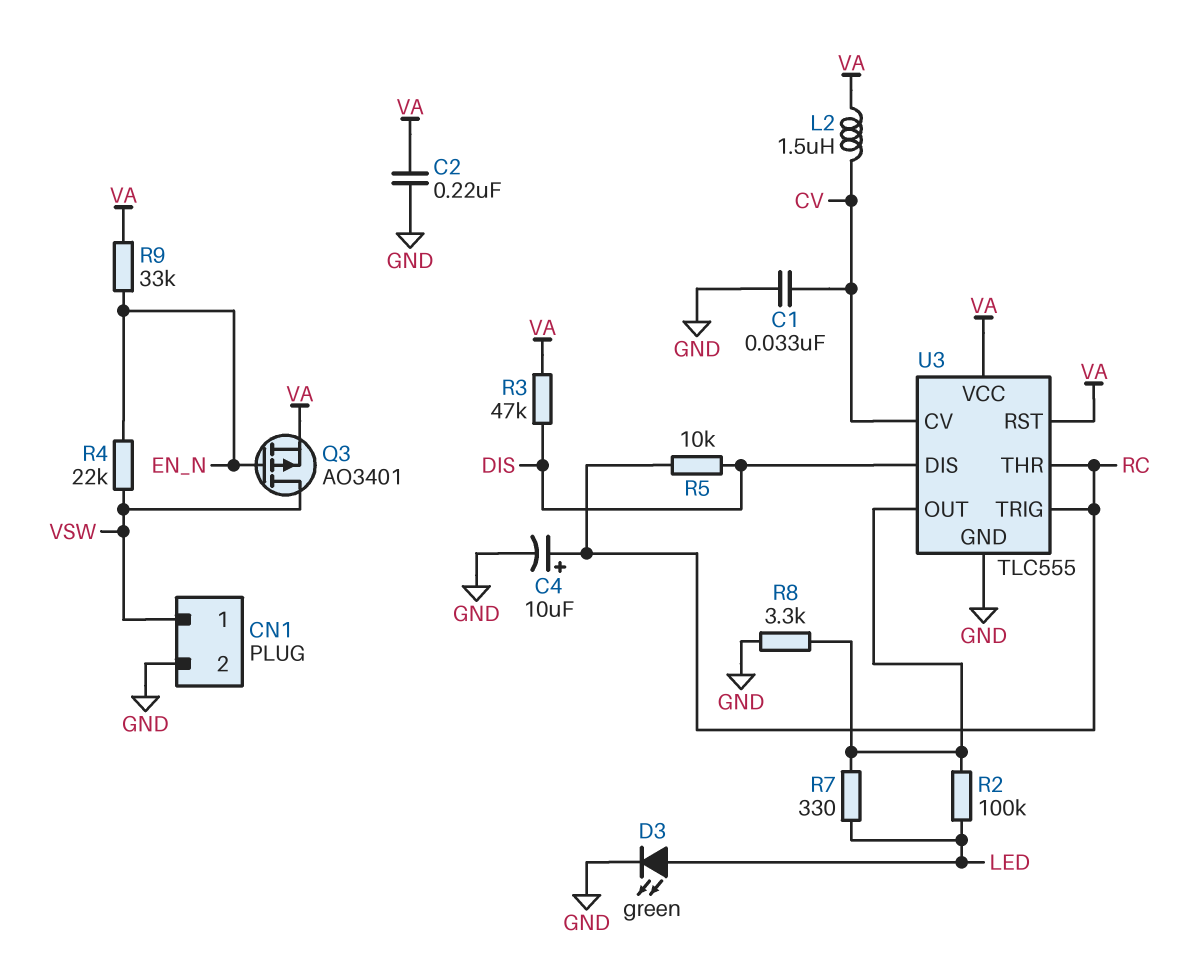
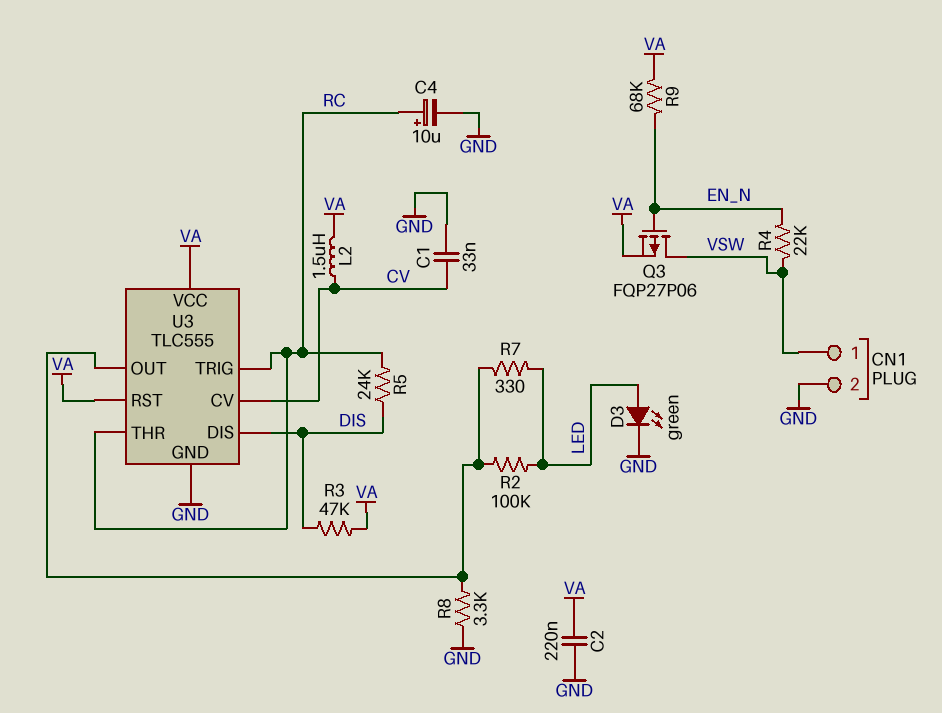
Q3: PMOS AO3401 (G EN_N, D VSW, S VA) -> PMOS FQP27P06 (G EN_N, D VSW, S VA)
R5: 10k (DIS, RC) -> 24k (DIS, RC)
R9: 33k (EN_N, VA) -> 68k (EN_N, VA)

